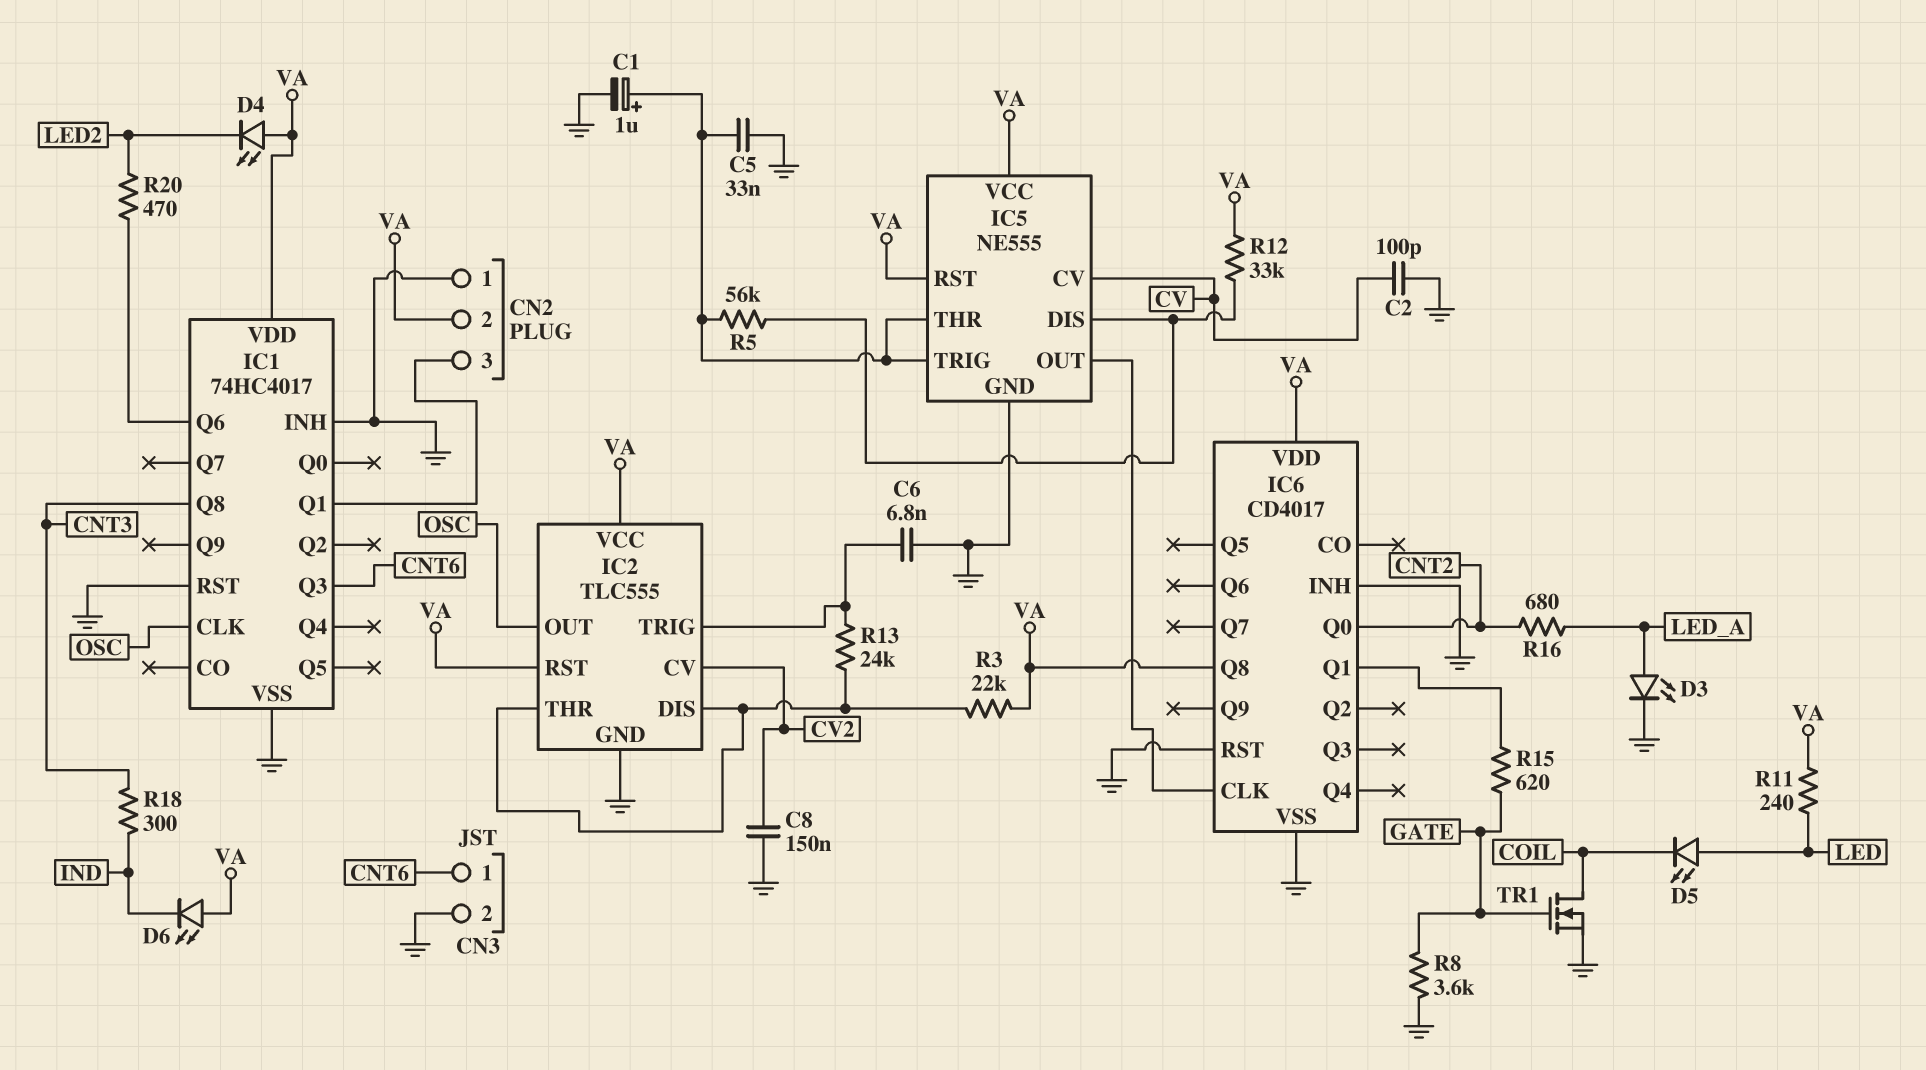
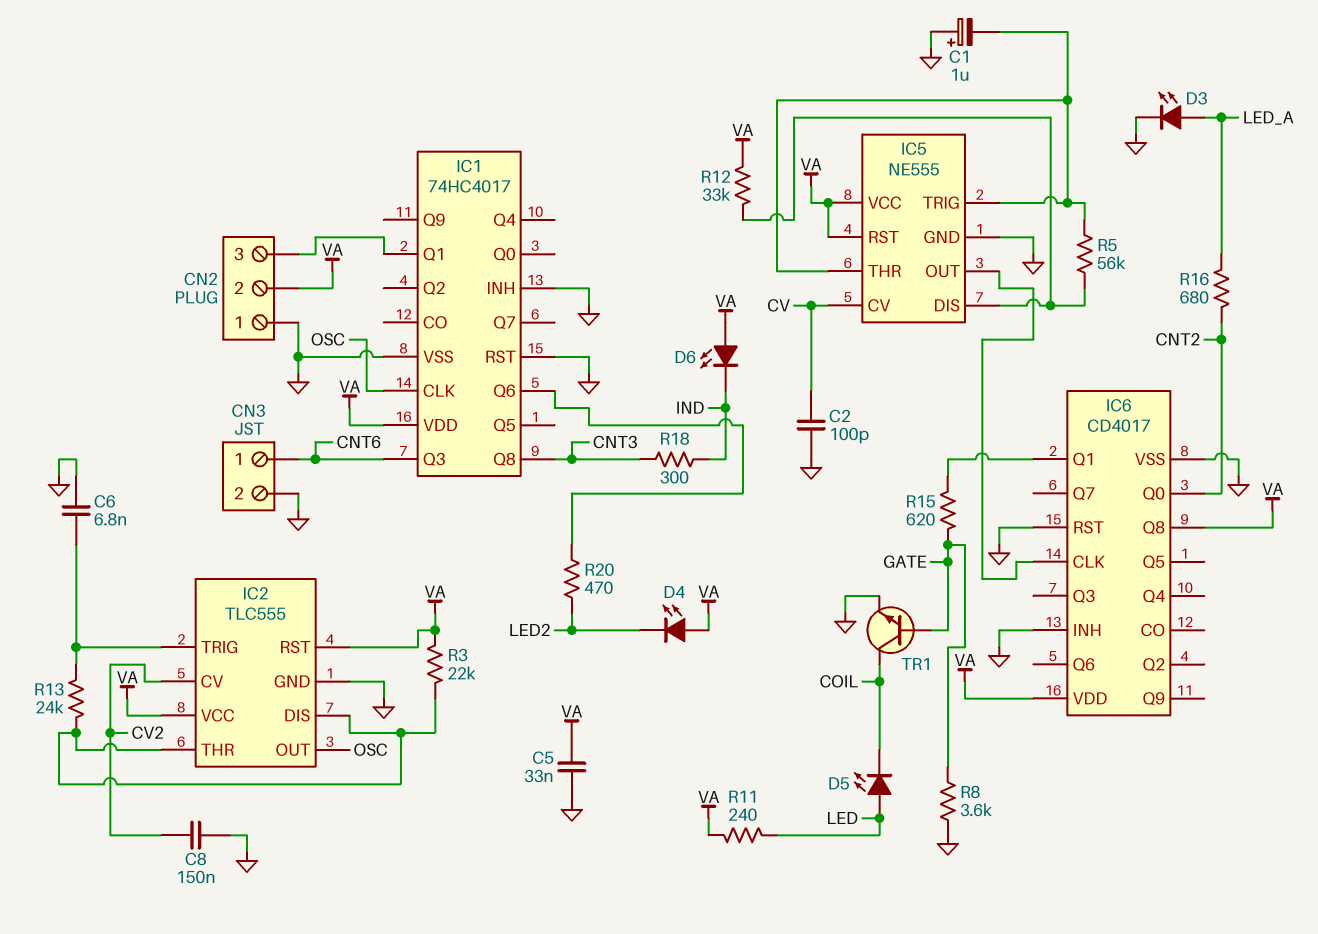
C1: 1uF (plus IC5/THR, minus GND) -> 1uF (plus GND, minus IC5/THR)
C5: 33nF (GND, IC5/THR) -> 33nF (GND, VA)
TR1: NMOS (G GATE, D COIL, S GND) -> NPN (B GATE, C COIL, E GND)

